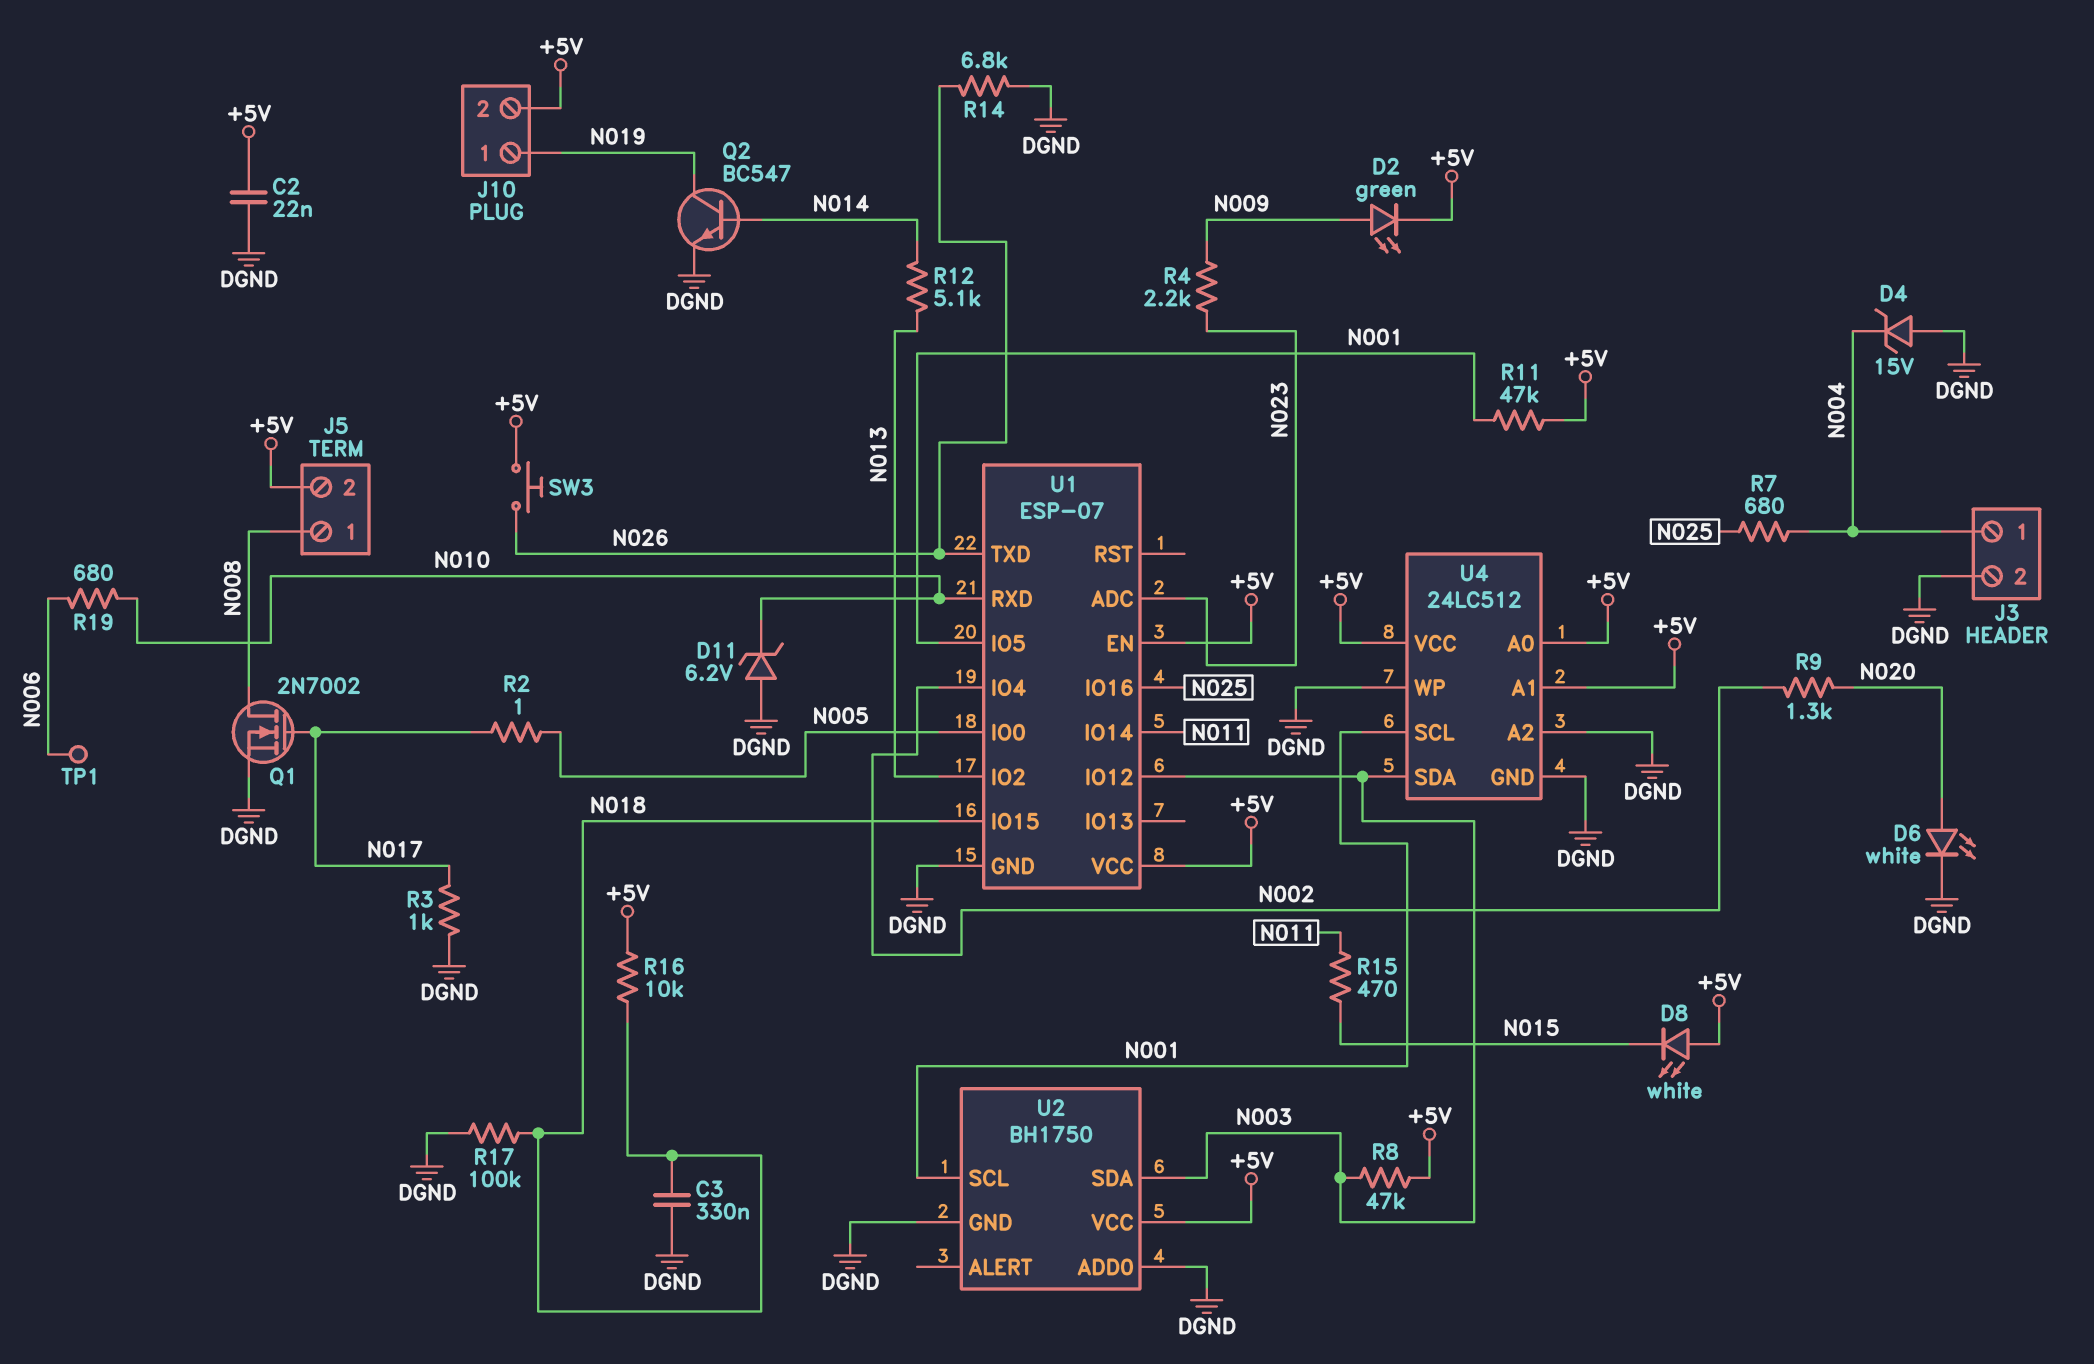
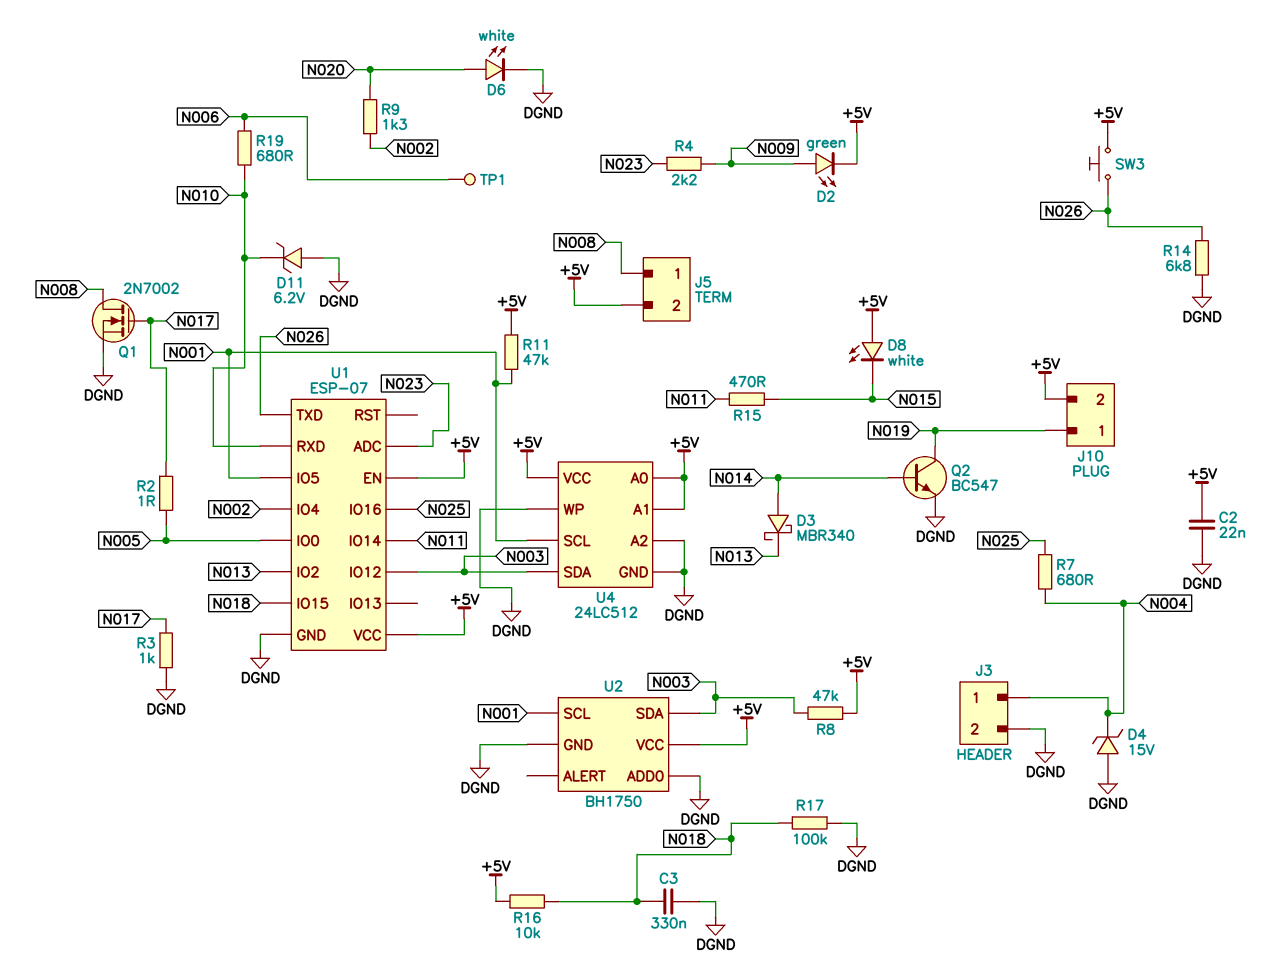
D3: none -> schottky MBR340 (A N014, K N013)
R12: 5.1k (N013, N014) -> none

